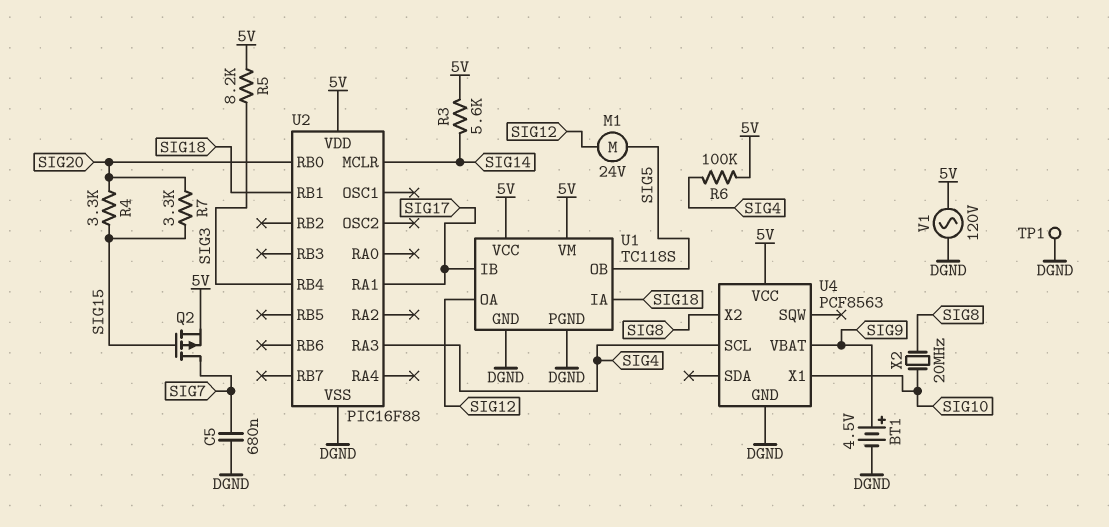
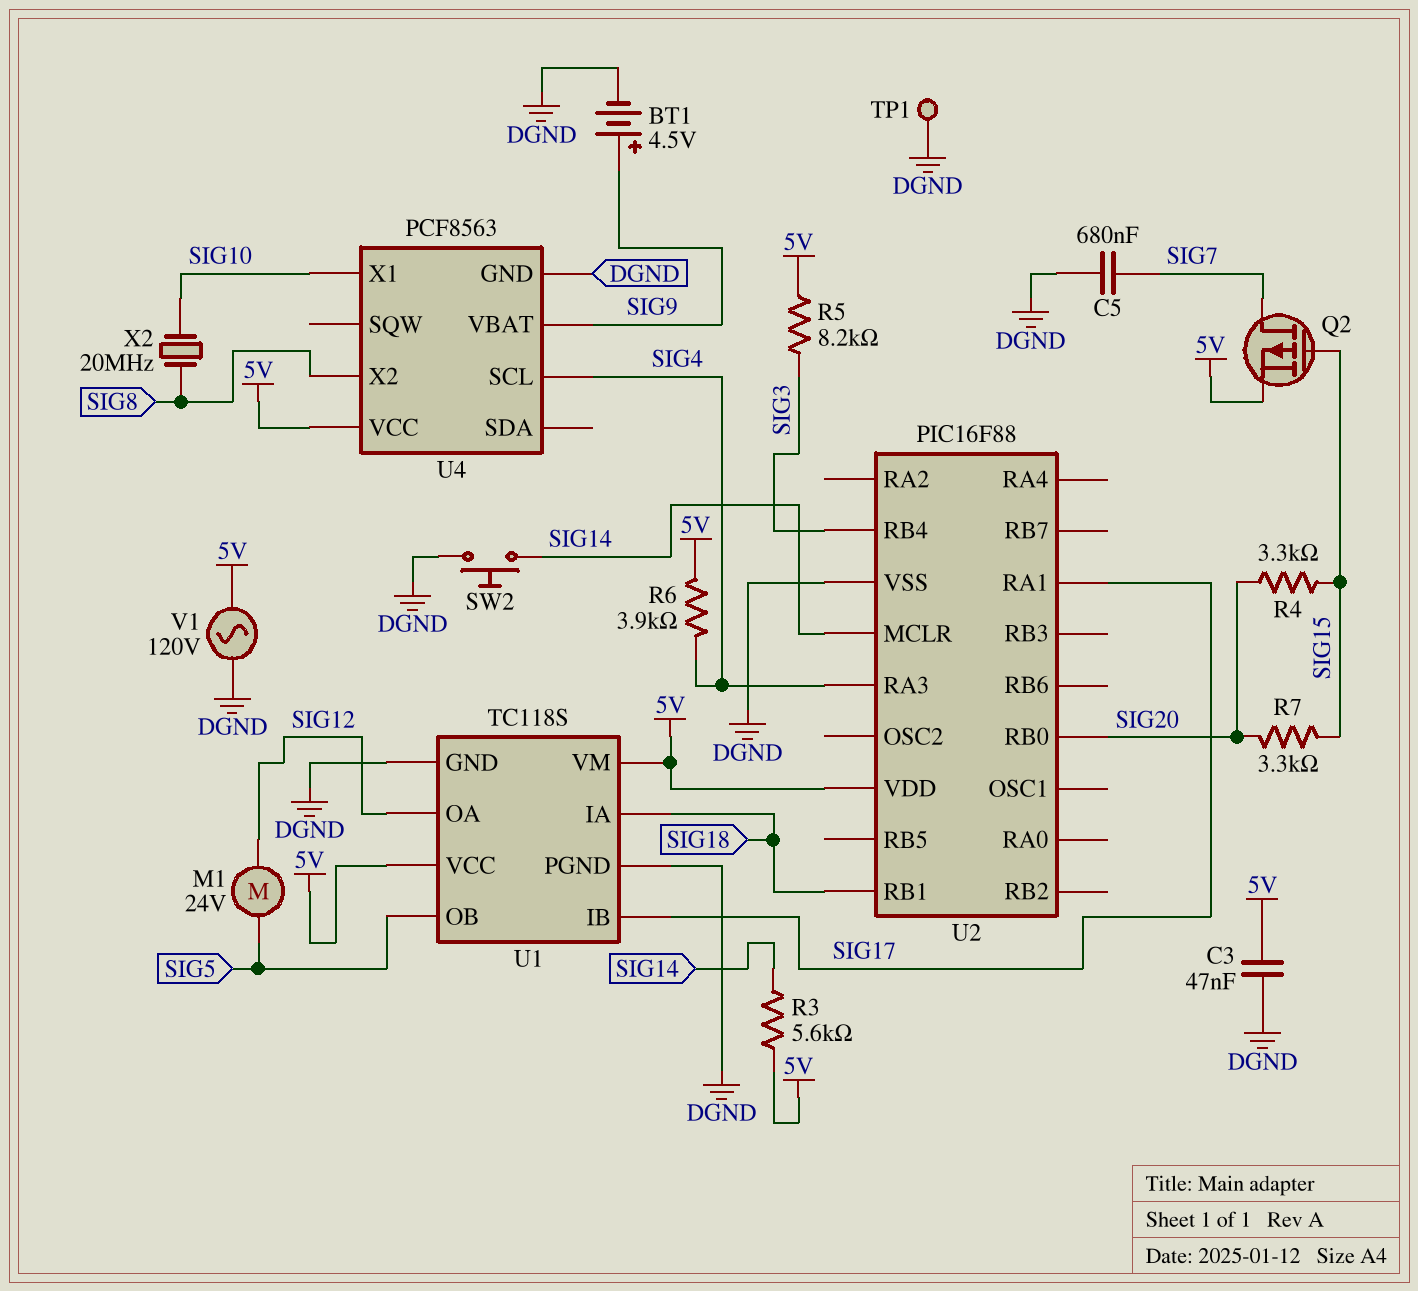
C3: none -> 47nF (5V, DGND)
R6: 100k (5V, SIG4) -> 3.9k (5V, SIG4)
SW2: none -> button (DGND, SIG14)

